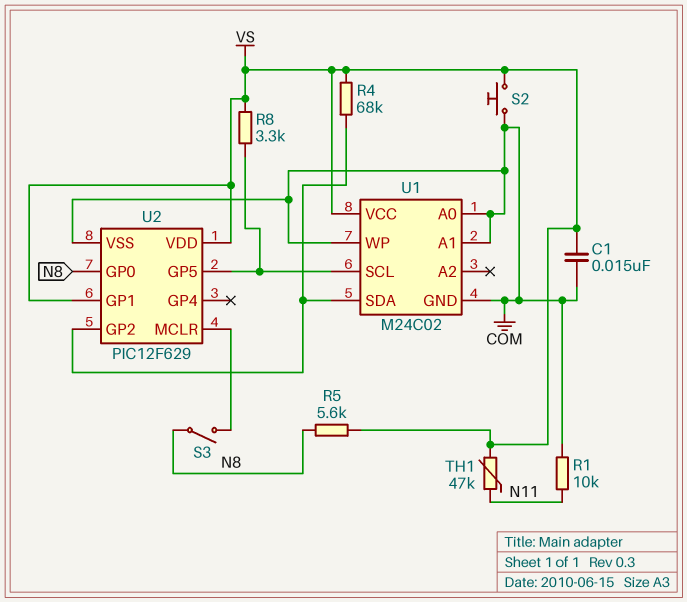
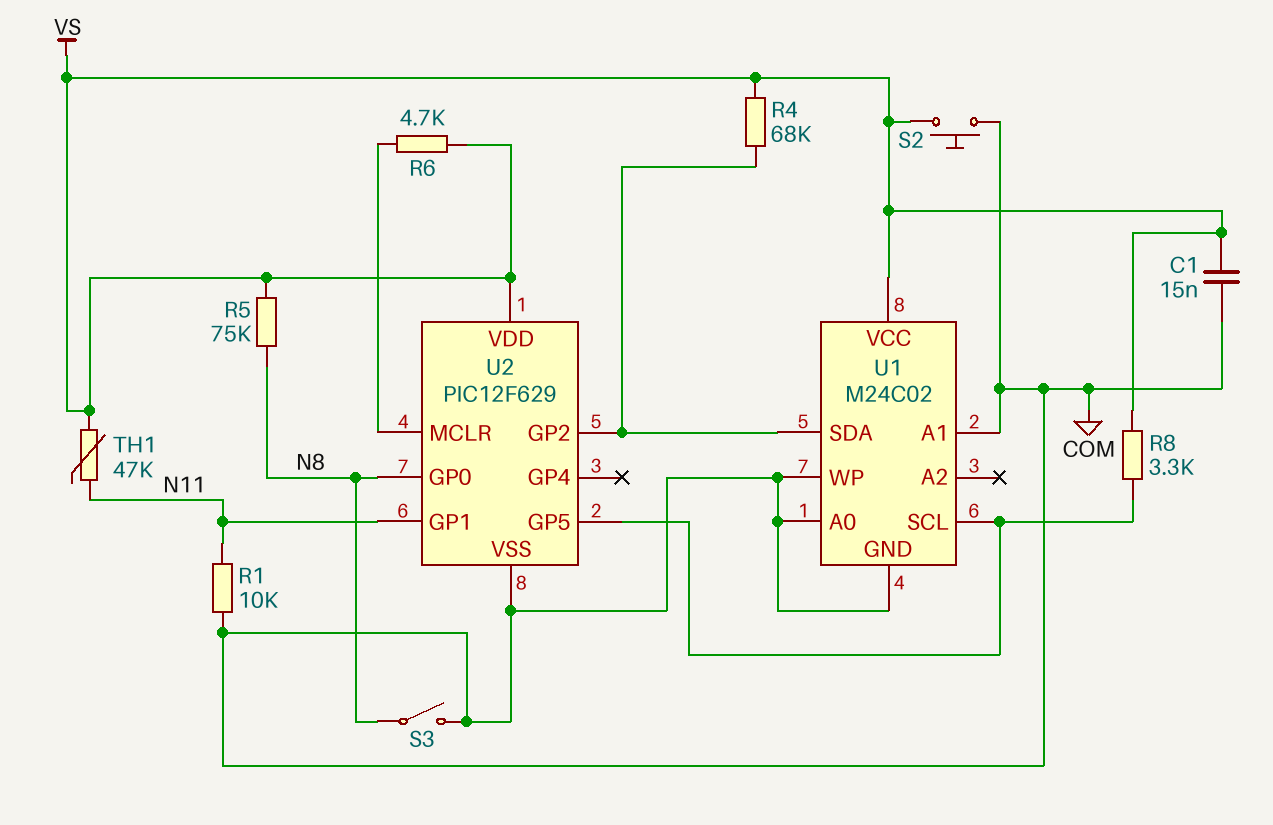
R5: 5.6k (N8, VS) -> 75k (N8, VS)
R6: none -> 4.7k (U2/MCLR, VS)
S3: switch (N8, U2/MCLR) -> switch (COM, N8)
U2 pin GP1: VS -> N11

